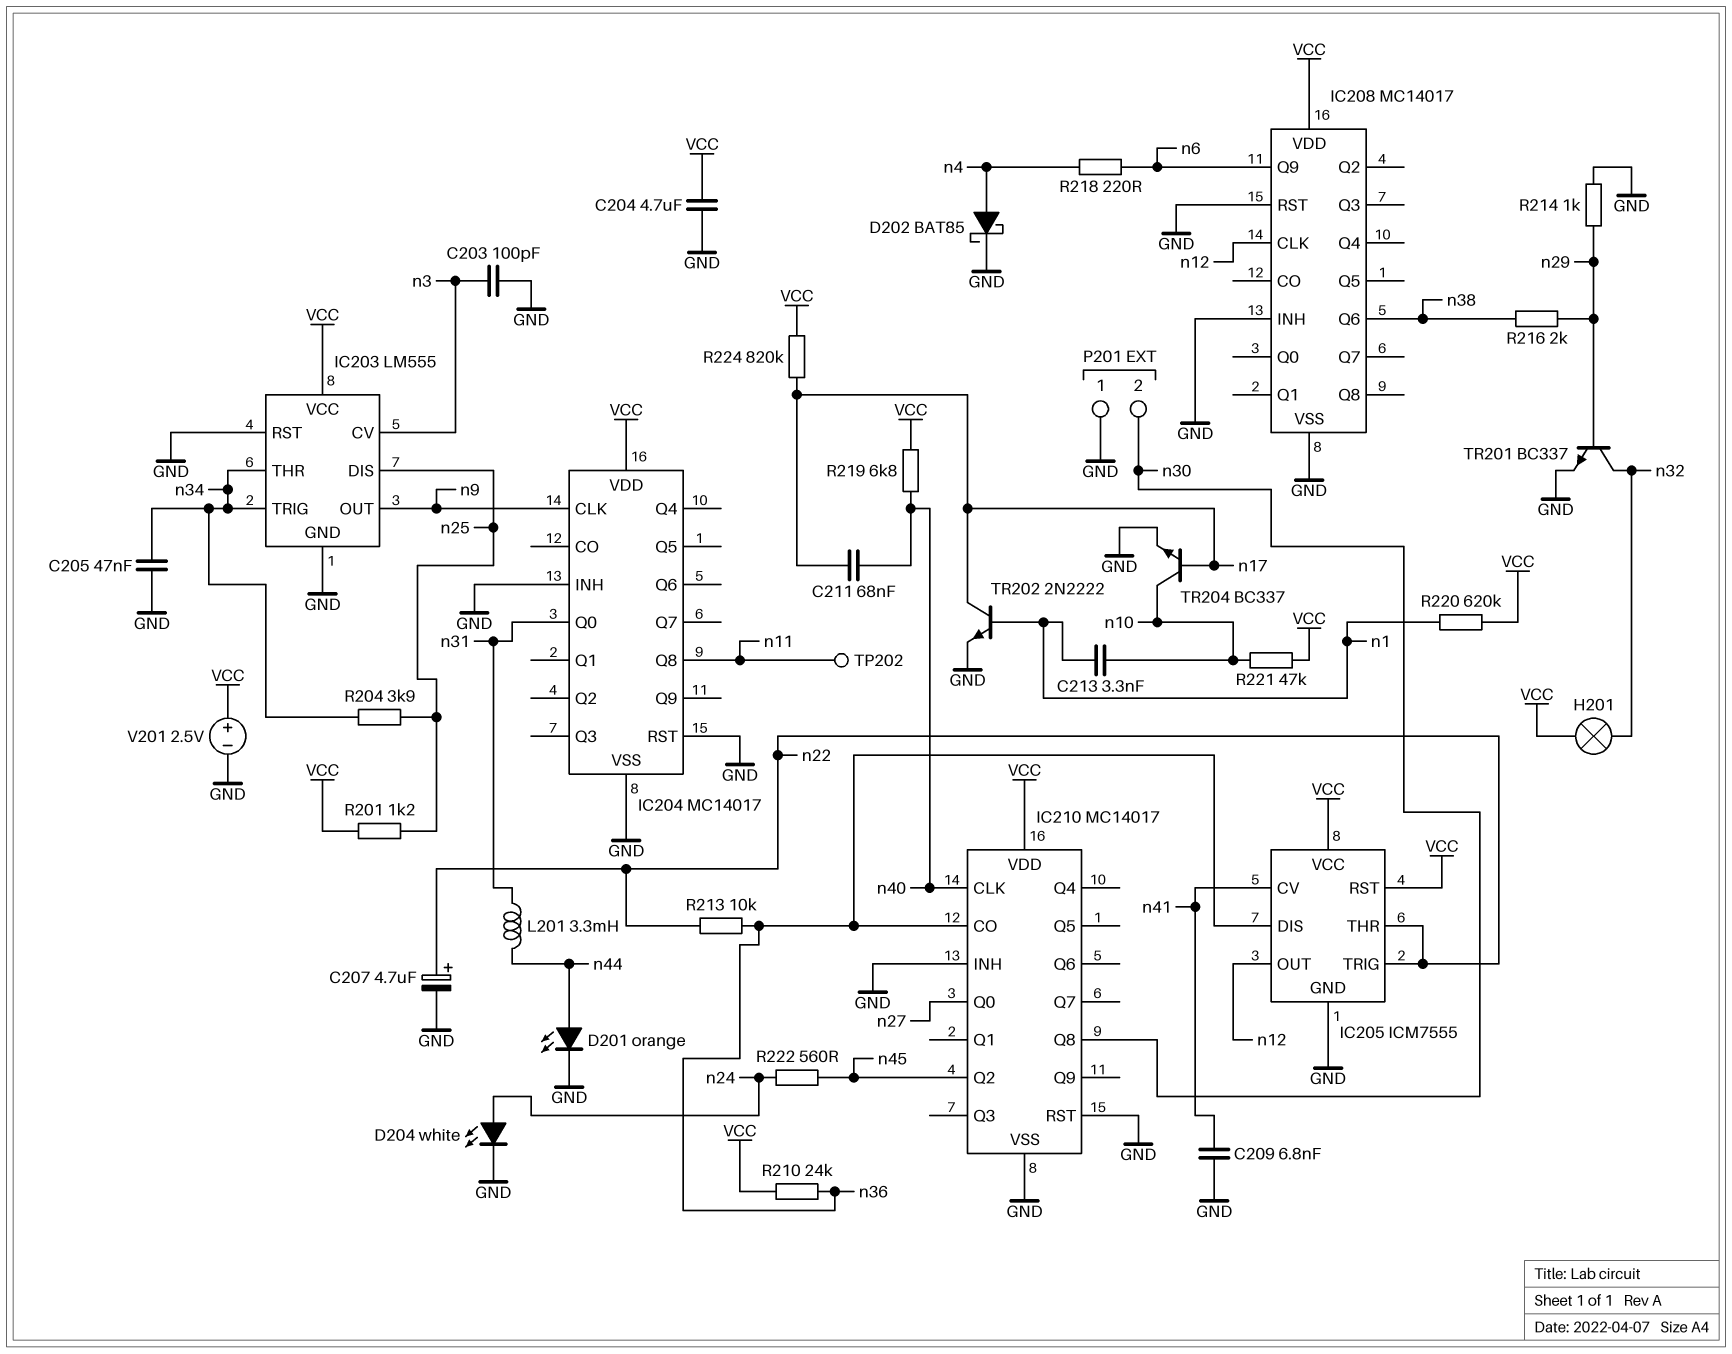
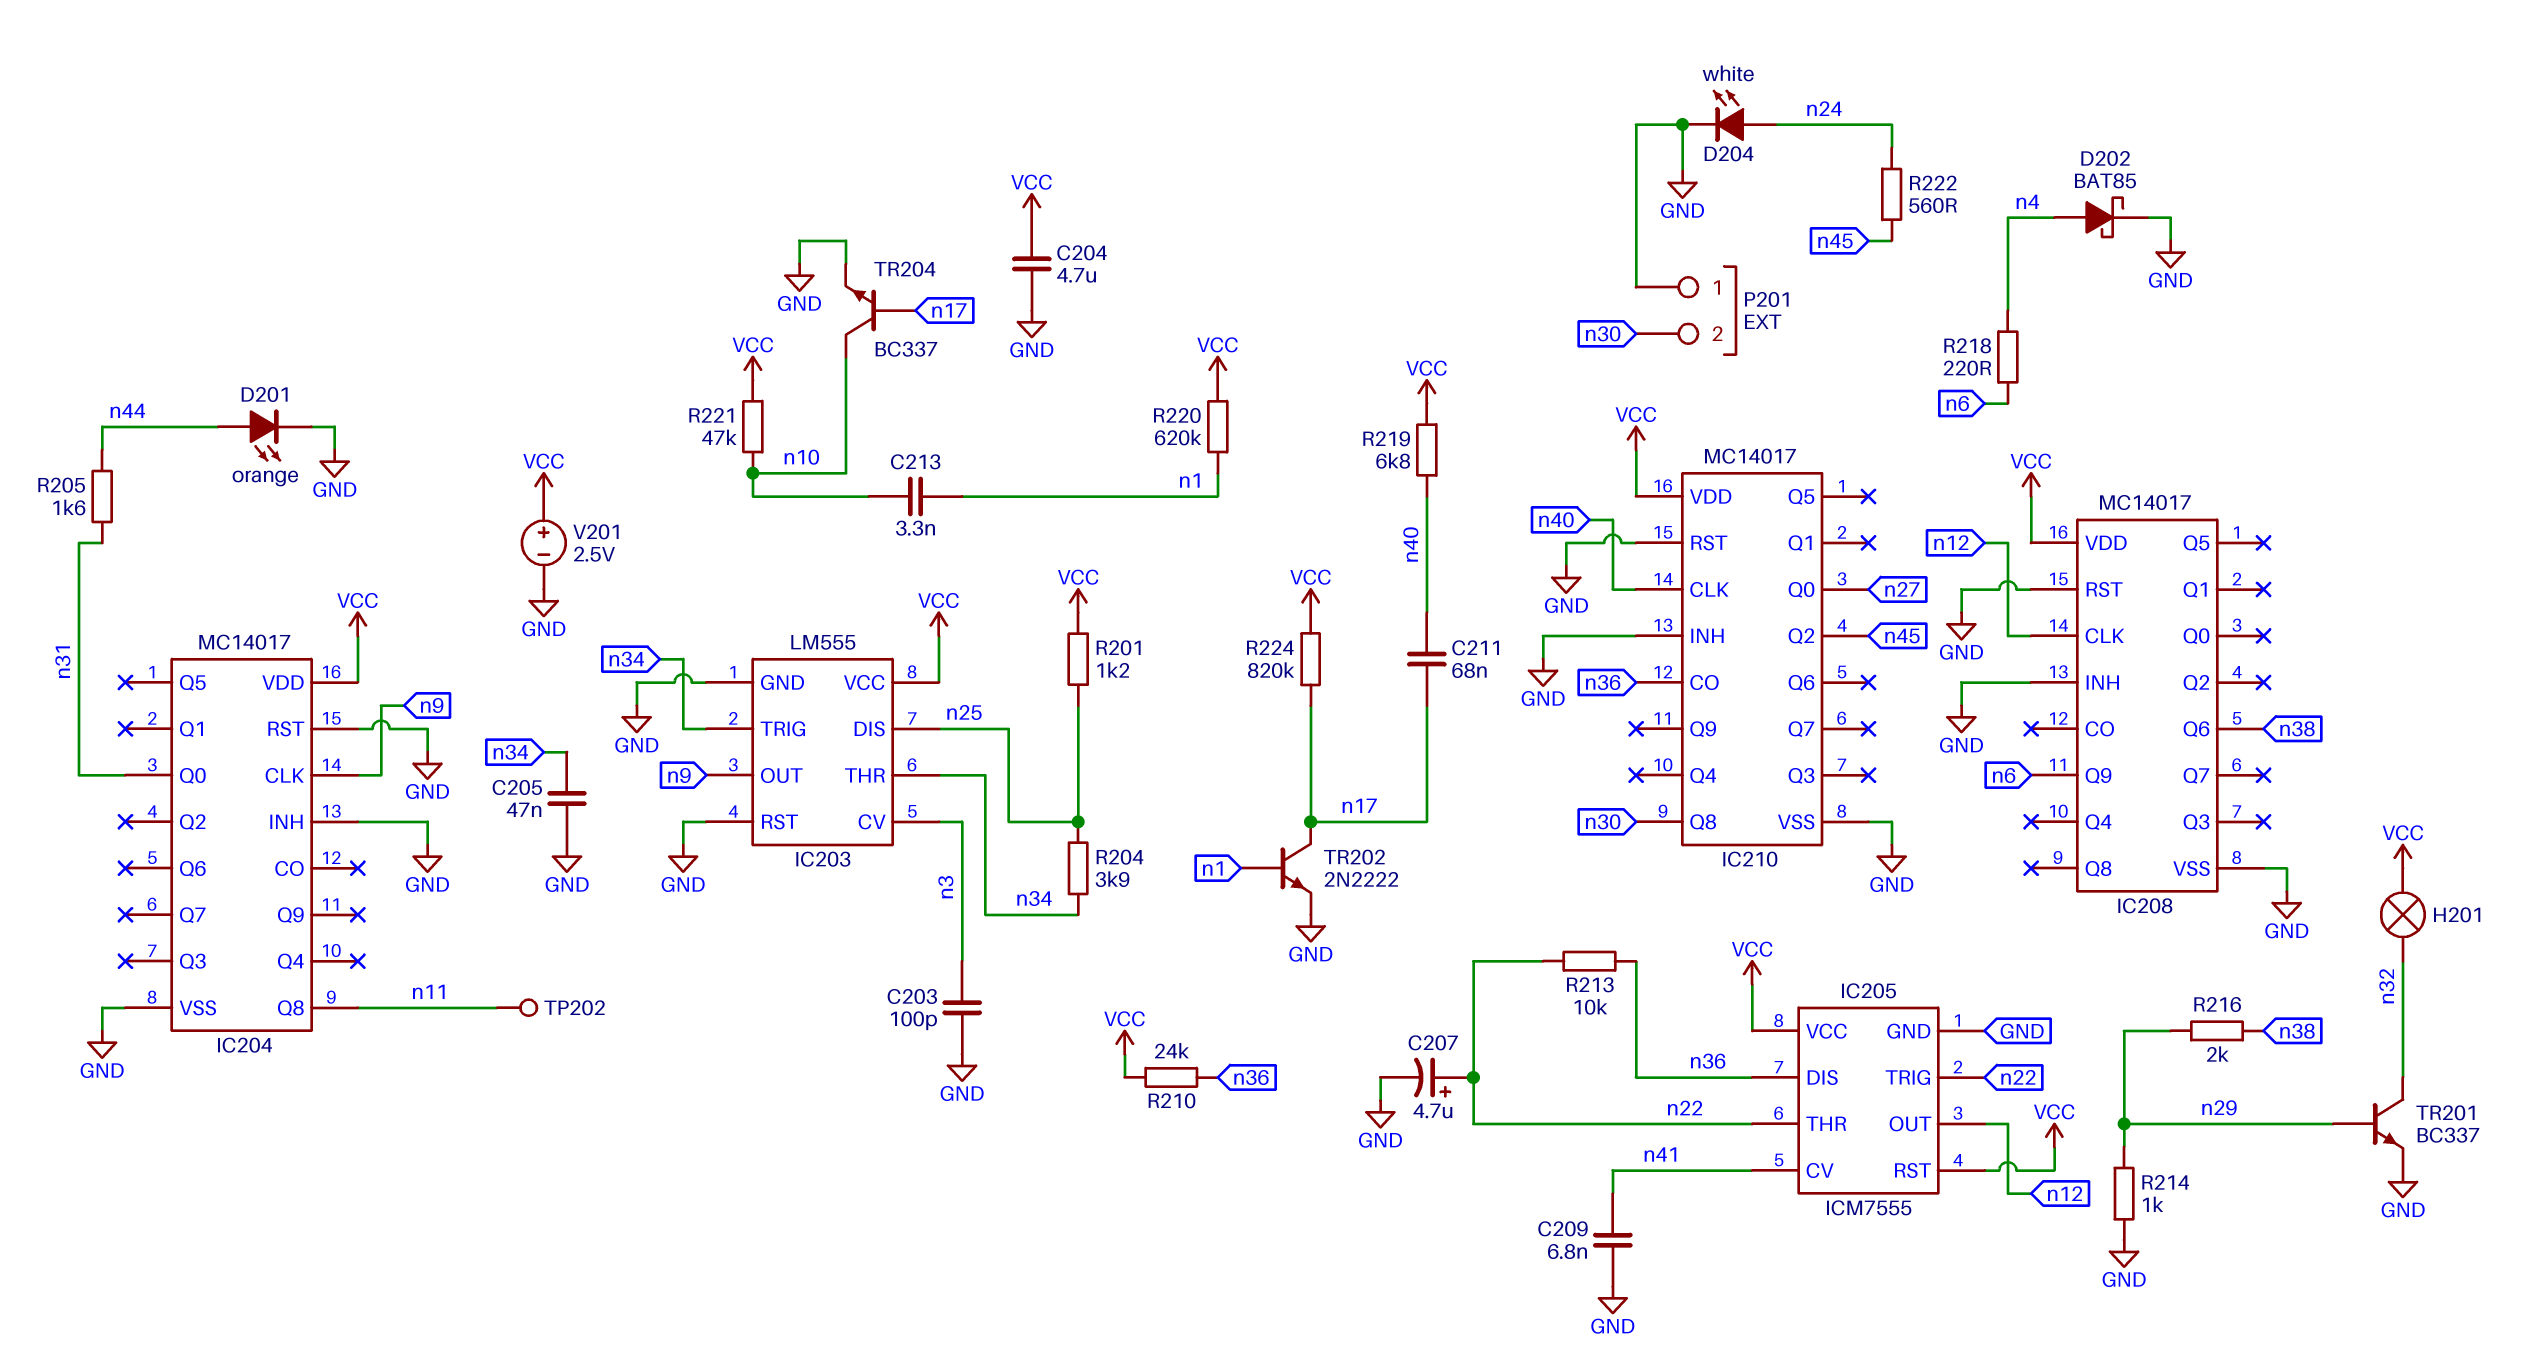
L201: 3.3mH (n31, n44) -> none
R205: none -> 1.6k (n31, n44)

